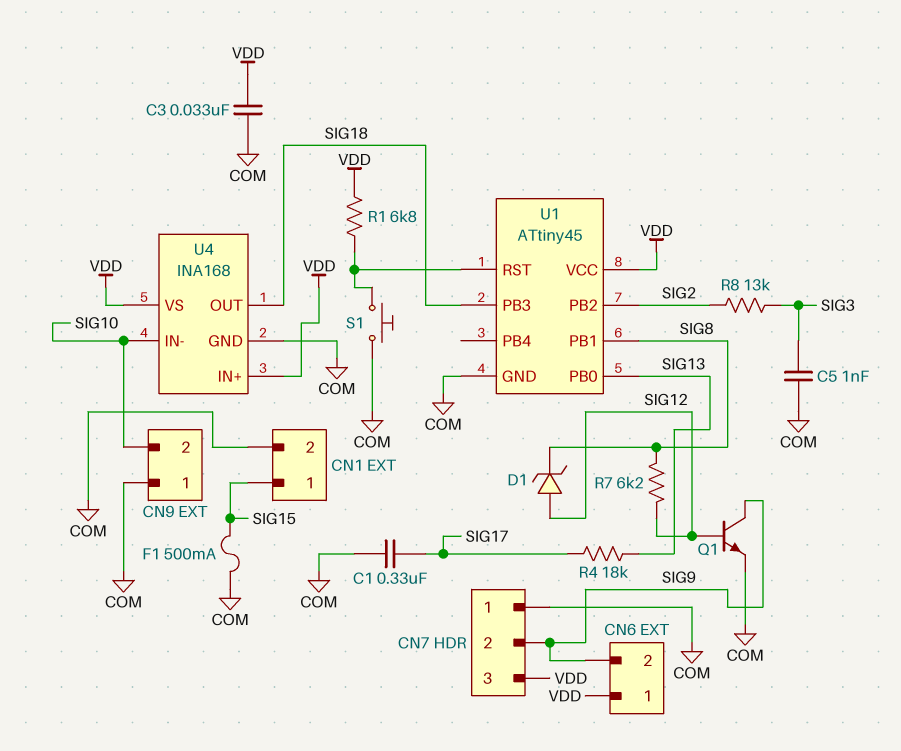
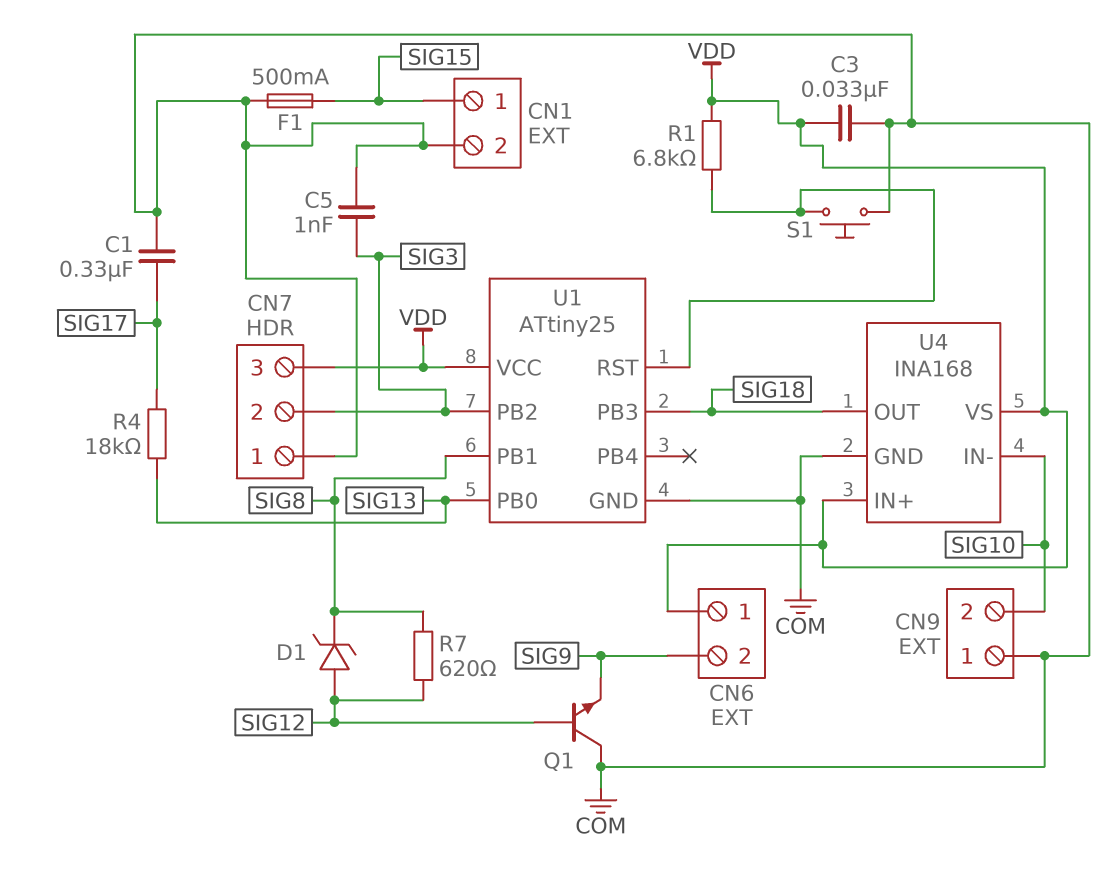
CN7 pin 2: SIG9 -> SIG3
Q1: NPN (B SIG12, C SIG9, E COM) -> NPN (B SIG12, C COM, E SIG9)
R7: 6.2k (SIG8, SIG12) -> 620 (SIG8, SIG12)
R8: 13k (SIG2, SIG3) -> none
U1: ATtiny45 -> ATtiny25
U1 pin PB2: SIG2 -> SIG3

